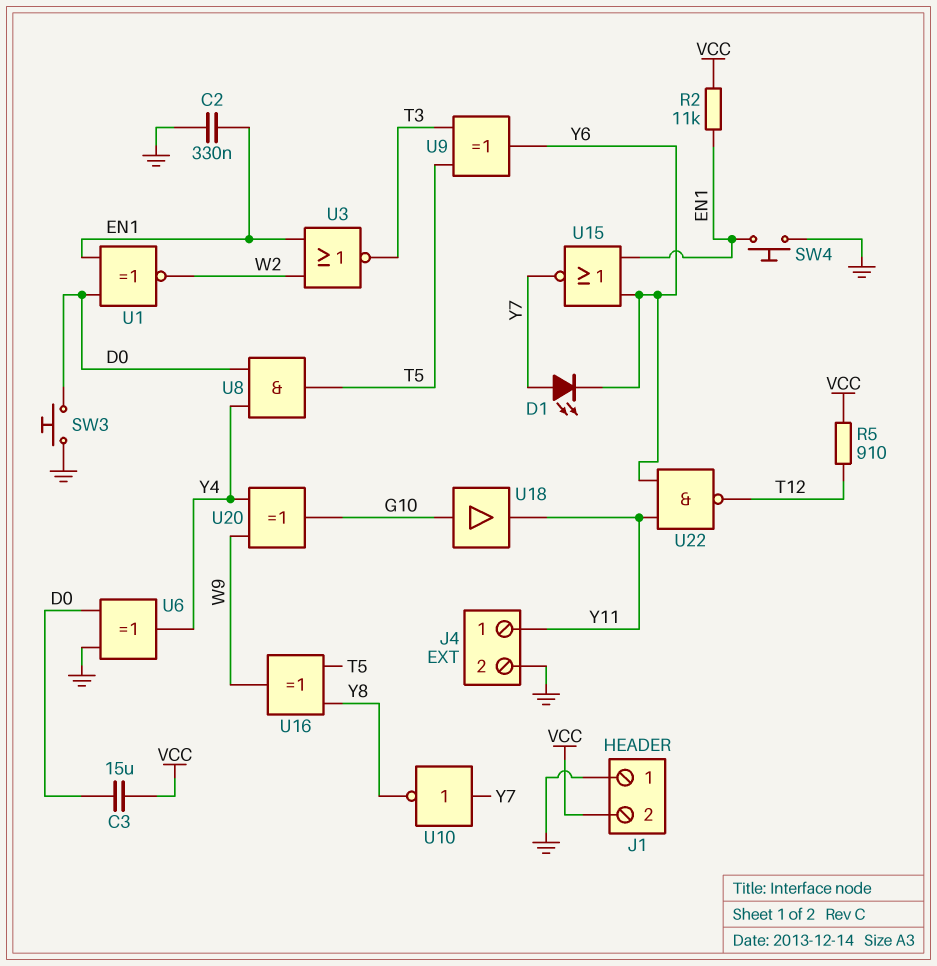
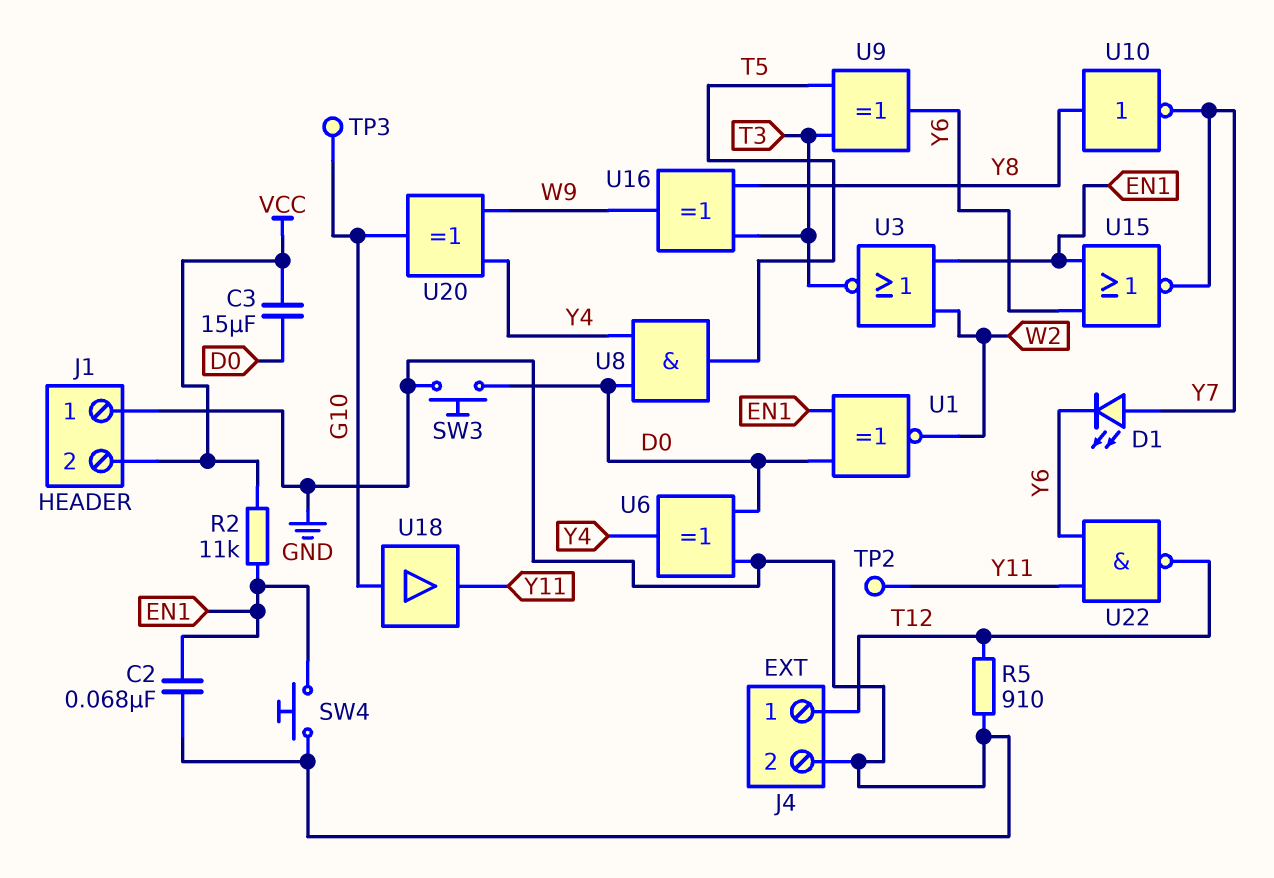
C2: 330nF (EN1, GND) -> 68nF (EN1, GND)
J4 pin 1: Y11 -> T12
R5: 910 (T12, VCC) -> 910 (GND, T12)
TP2: none -> test point (Y11)
TP3: none -> test point (G10)
U10: NOT (in Y7, out Y8) -> NOT (in Y8, out Y7)
U16: XOR (in T5, in Y8, out W9) -> XOR (in T3, in Y8, out W9)

